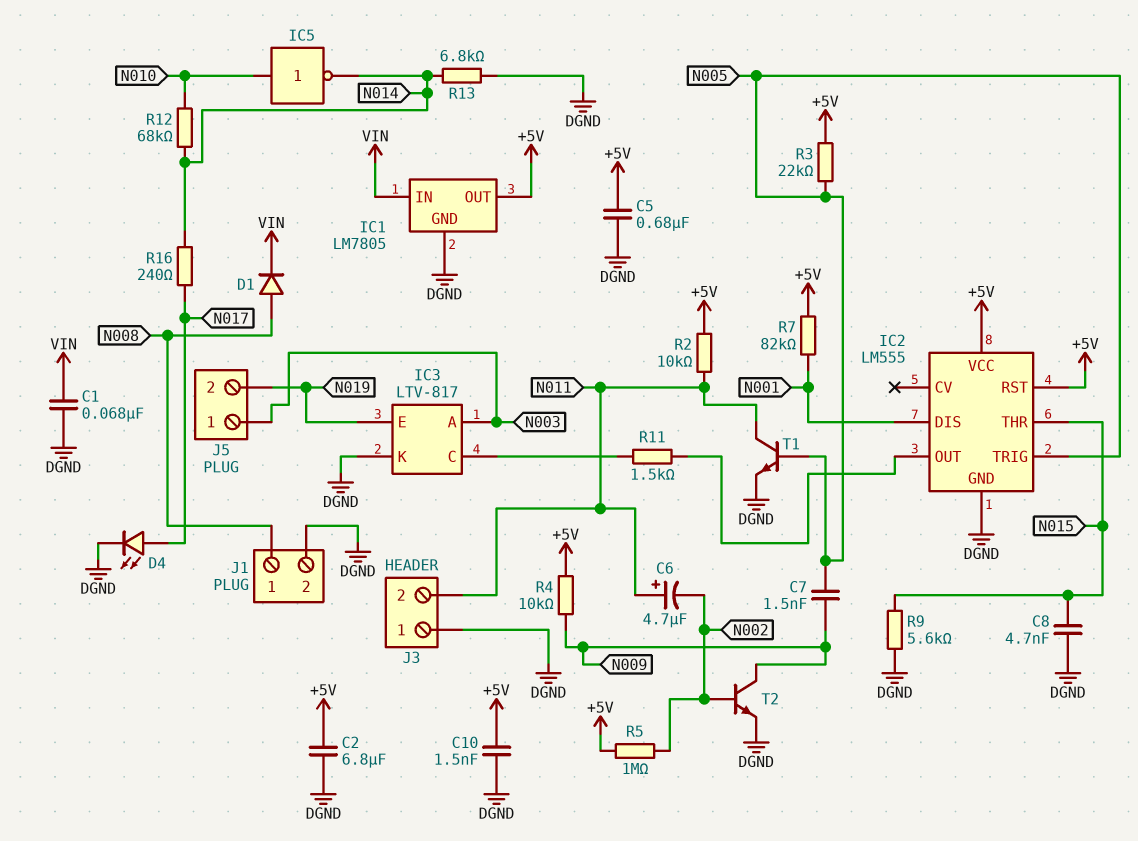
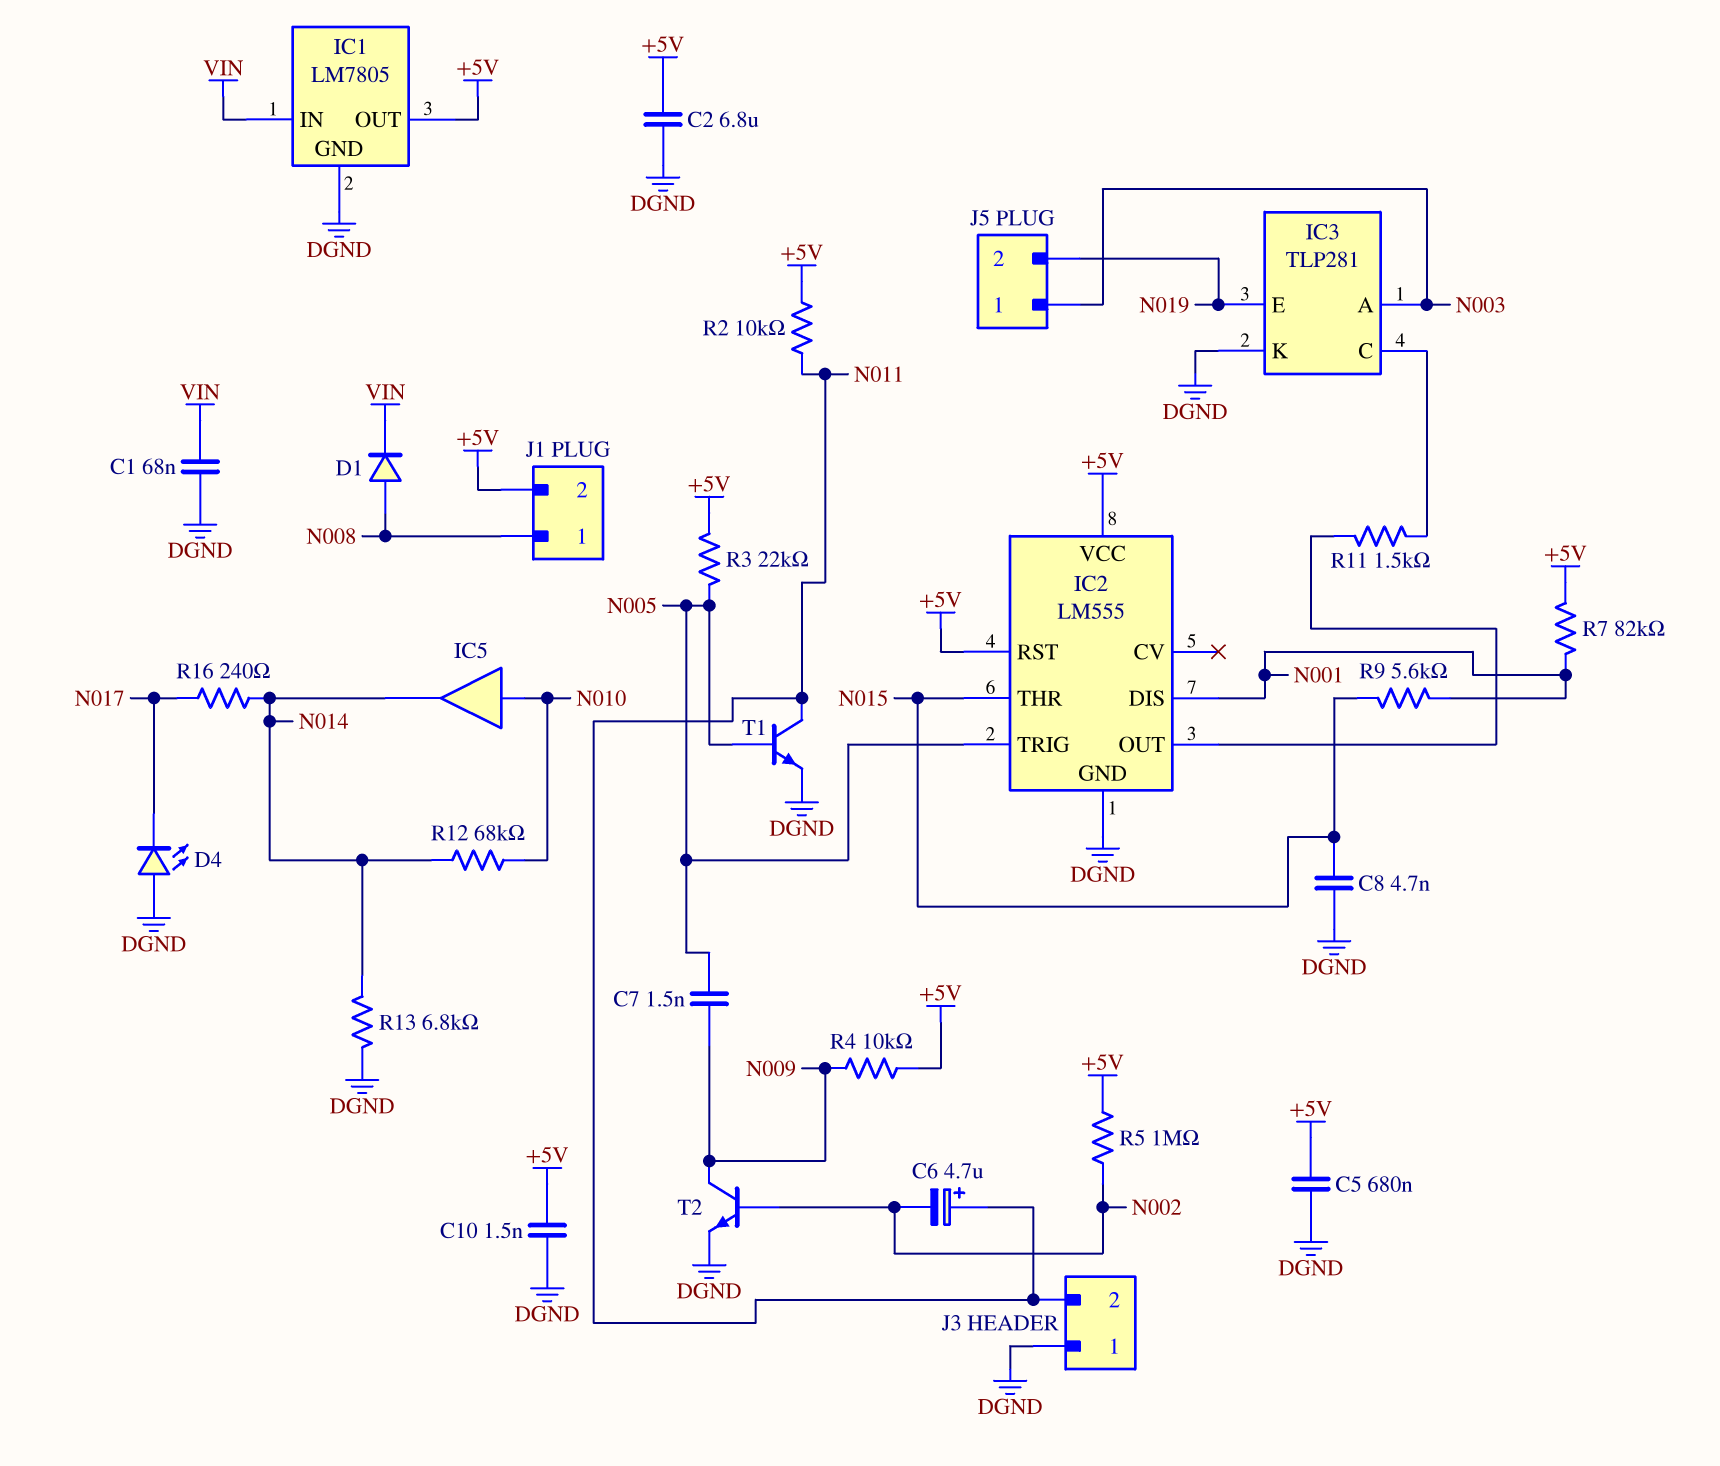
D4: LED (A N017, K DGND) -> LED (A DGND, K N017)
IC3: LTV-817 -> TLP281
IC5: NOT (in N010, out N014) -> buffer (in N010, out N014)
J1 pin 2: DGND -> +5V
R9: 5.6k (DGND, N015) -> 5.6k (N001, N015)

